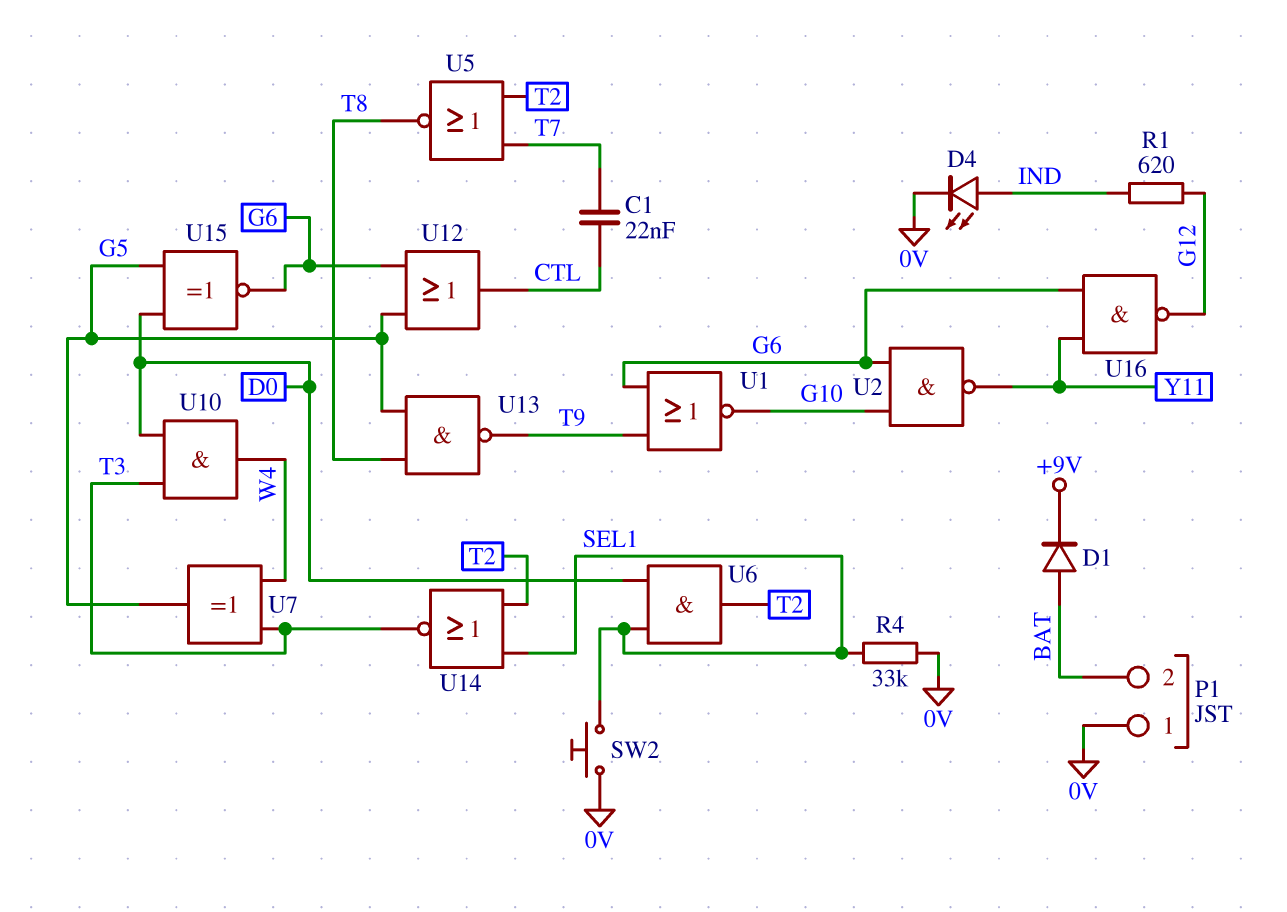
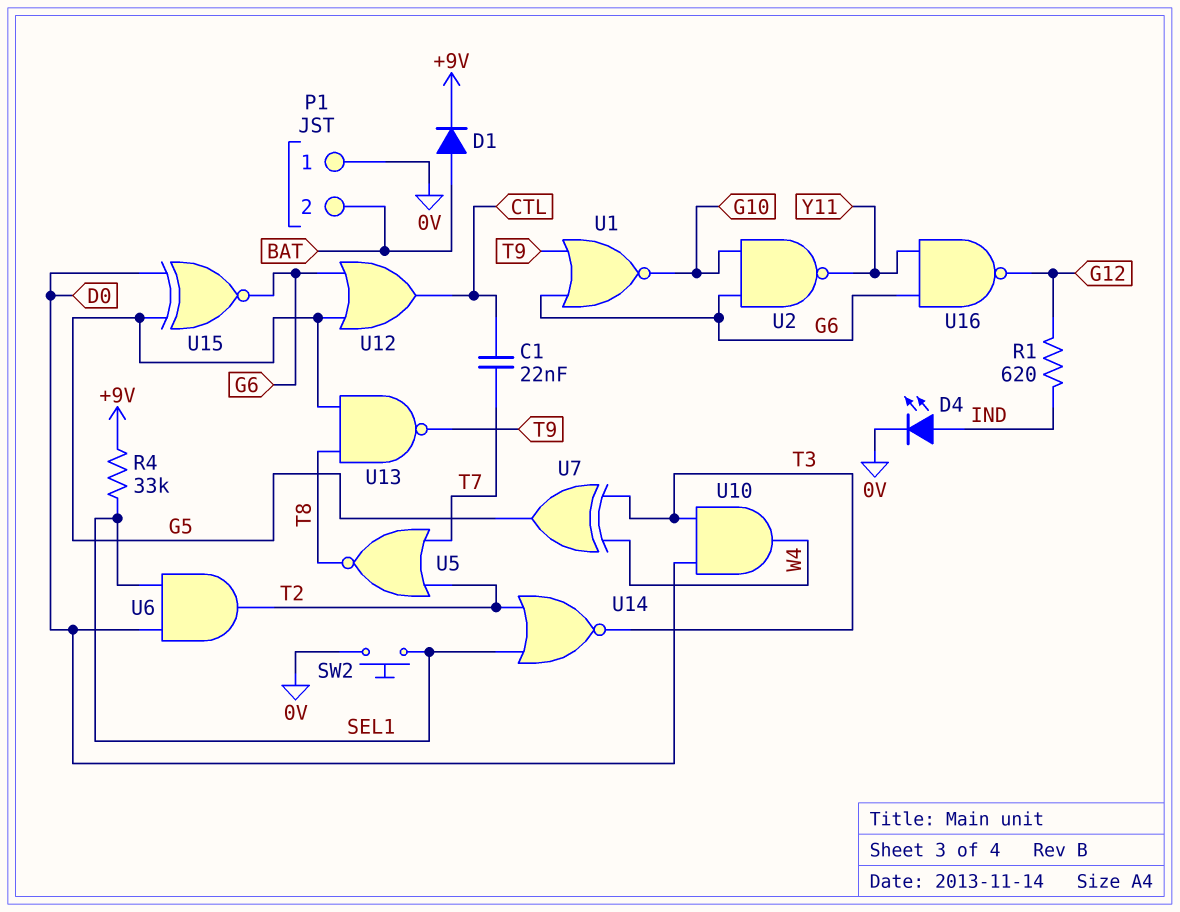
R4: 33k (0V, SEL1) -> 33k (+9V, SEL1)

